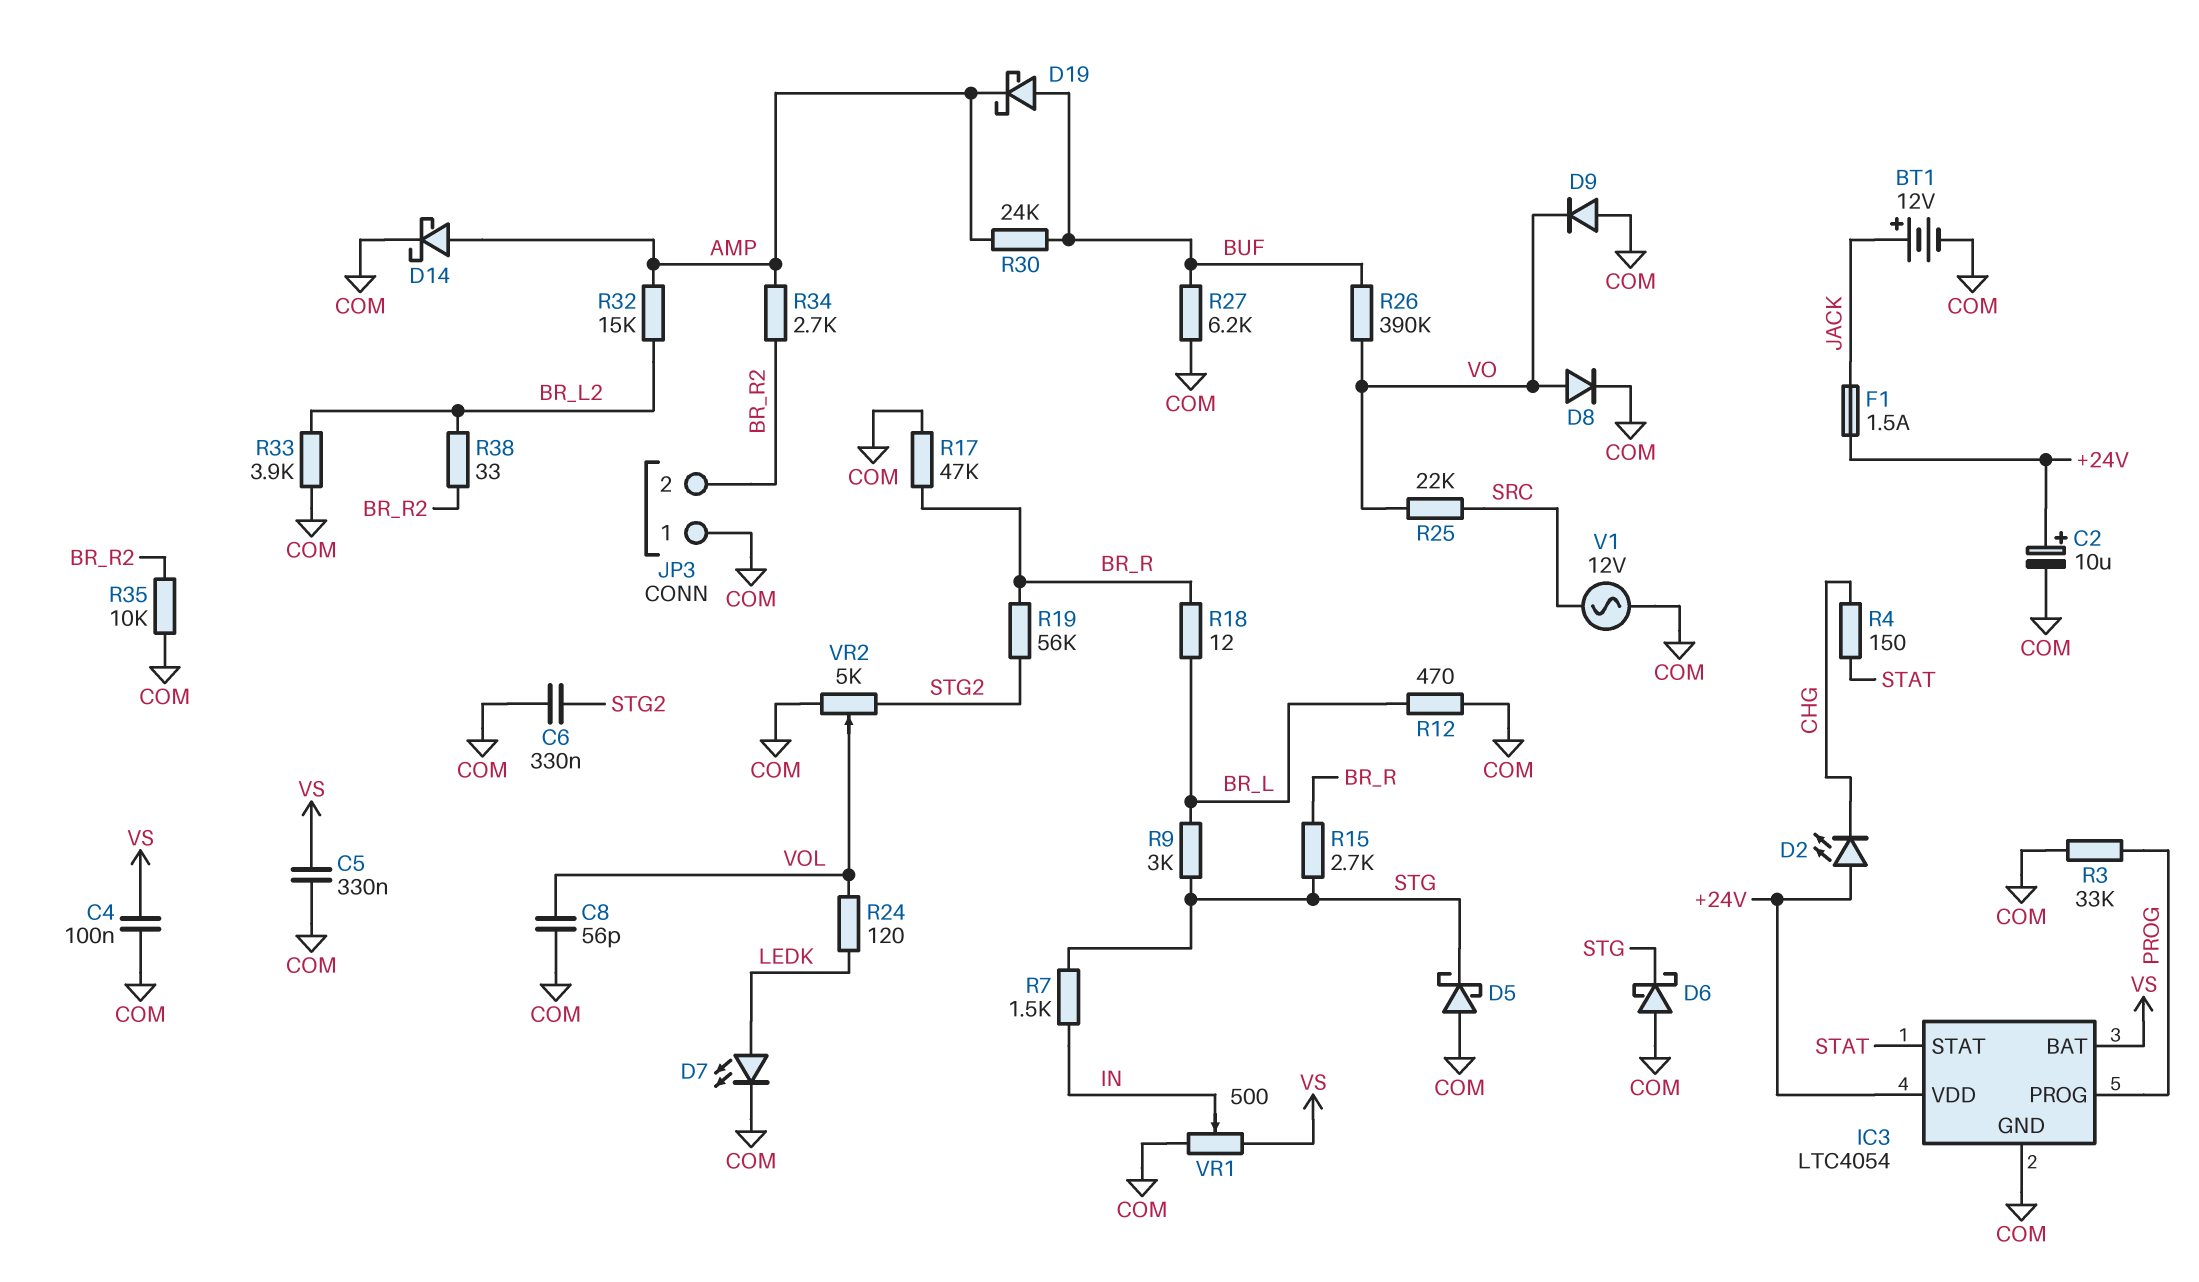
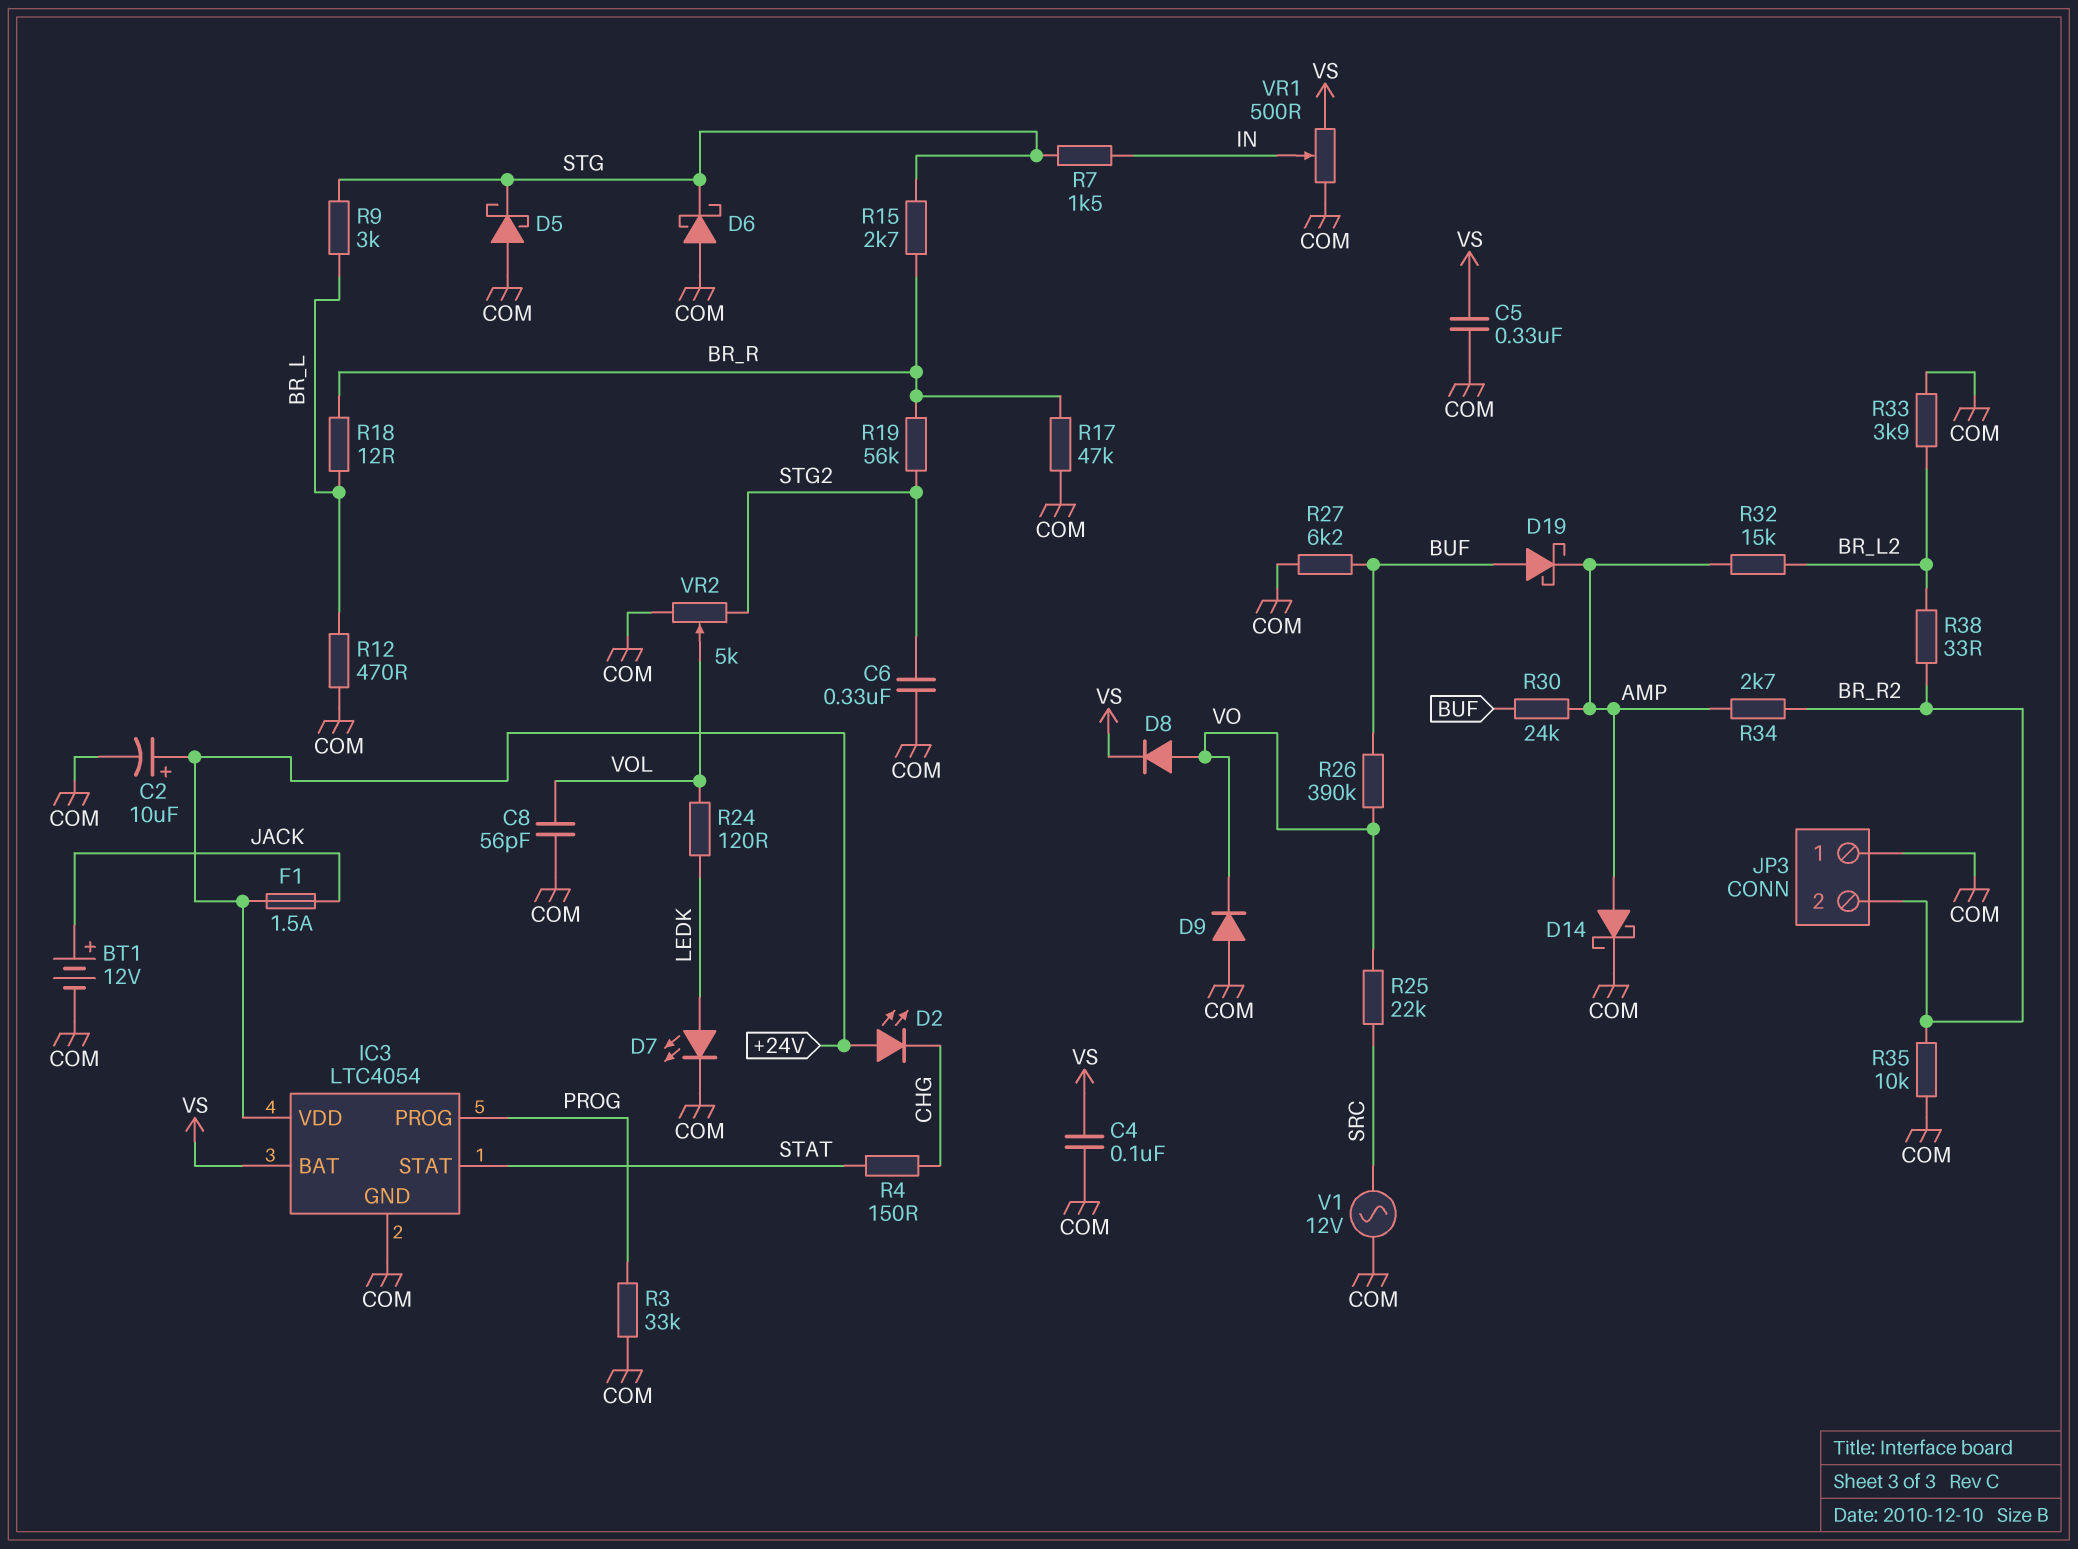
D8: diode (A VO, K COM) -> diode (A VO, K VS)

